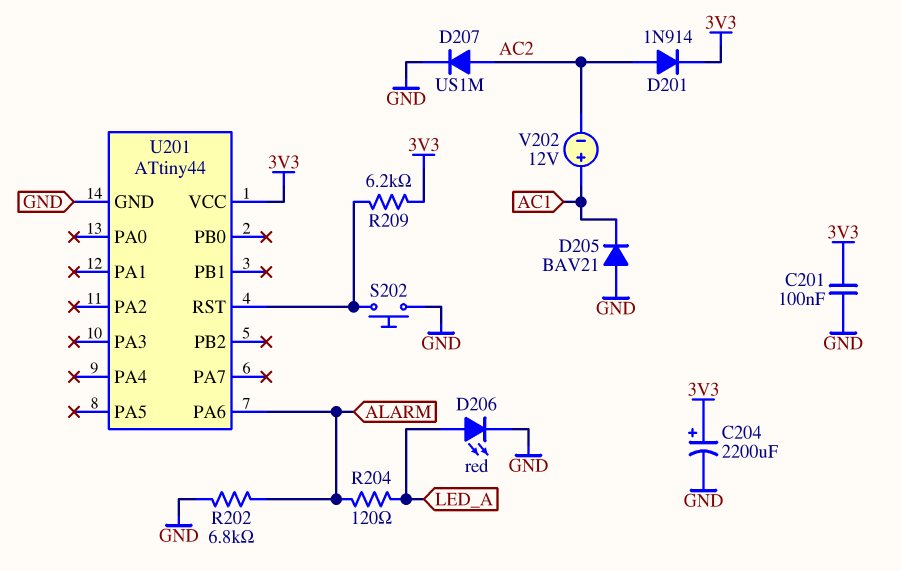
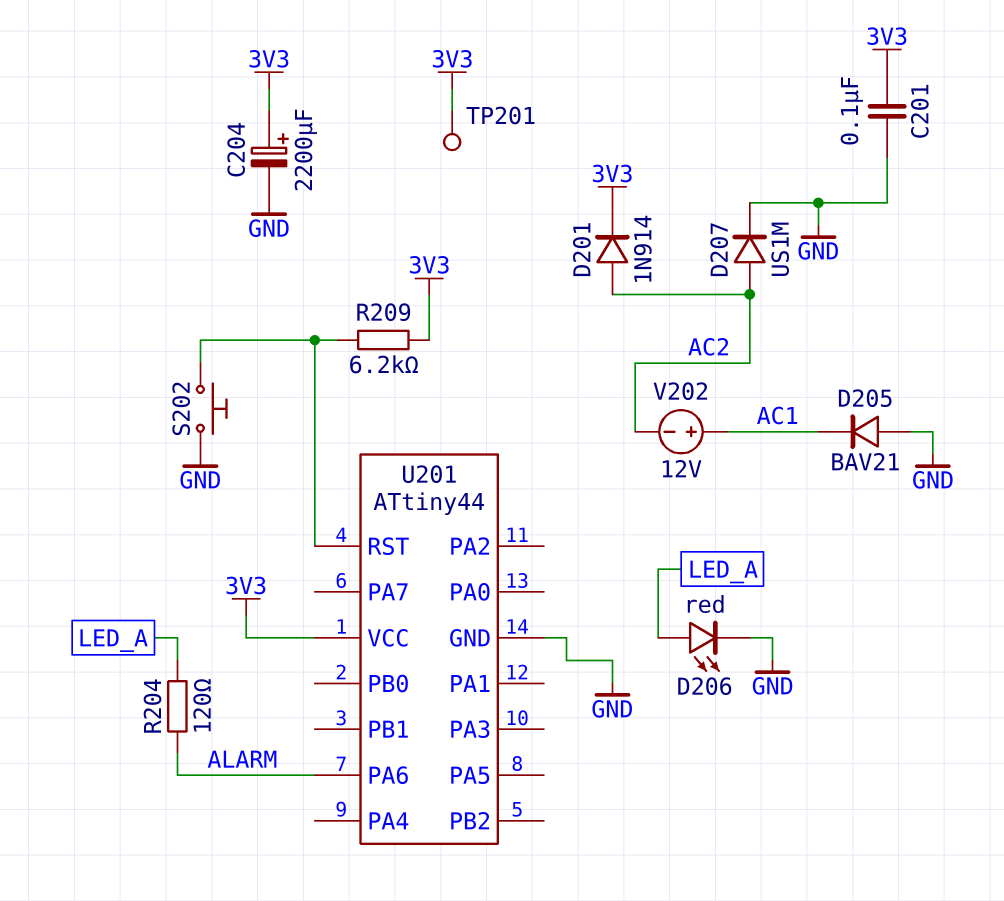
R202: 6.8k (ALARM, GND) -> none
TP201: none -> test point (3V3)

